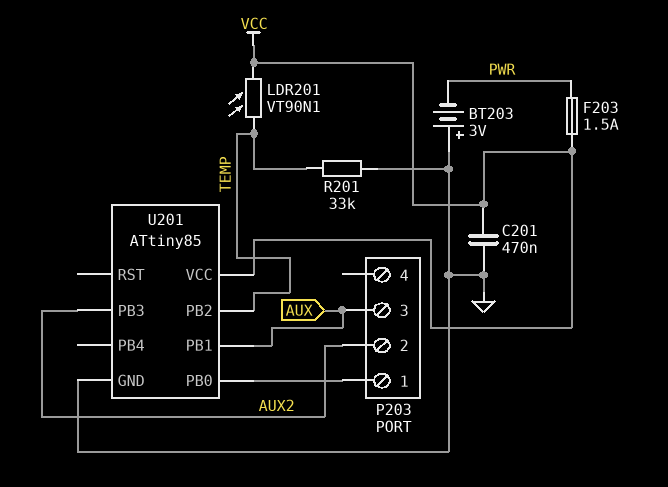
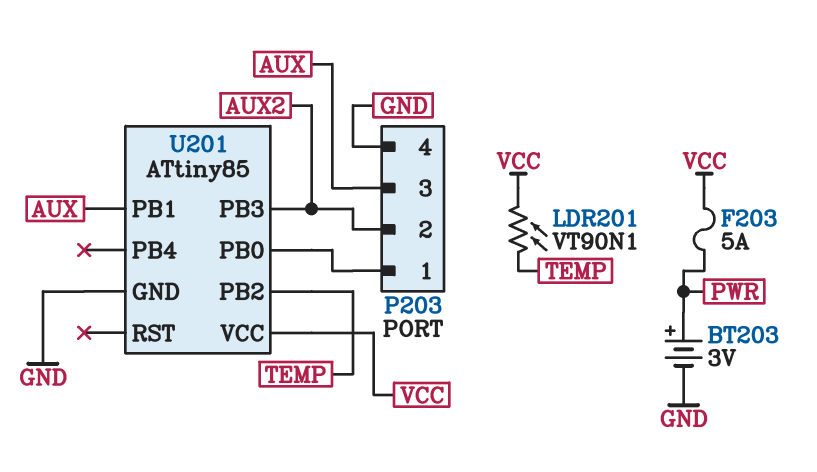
BT203: 3V (plus GND, minus PWR) -> 3V (plus PWR, minus GND)
C201: 470nF (GND, VCC) -> none
F203: 1.5A (PWR, VCC) -> 5A (PWR, VCC)
P203 pin 4: none -> GND
R201: 33k (GND, TEMP) -> none

